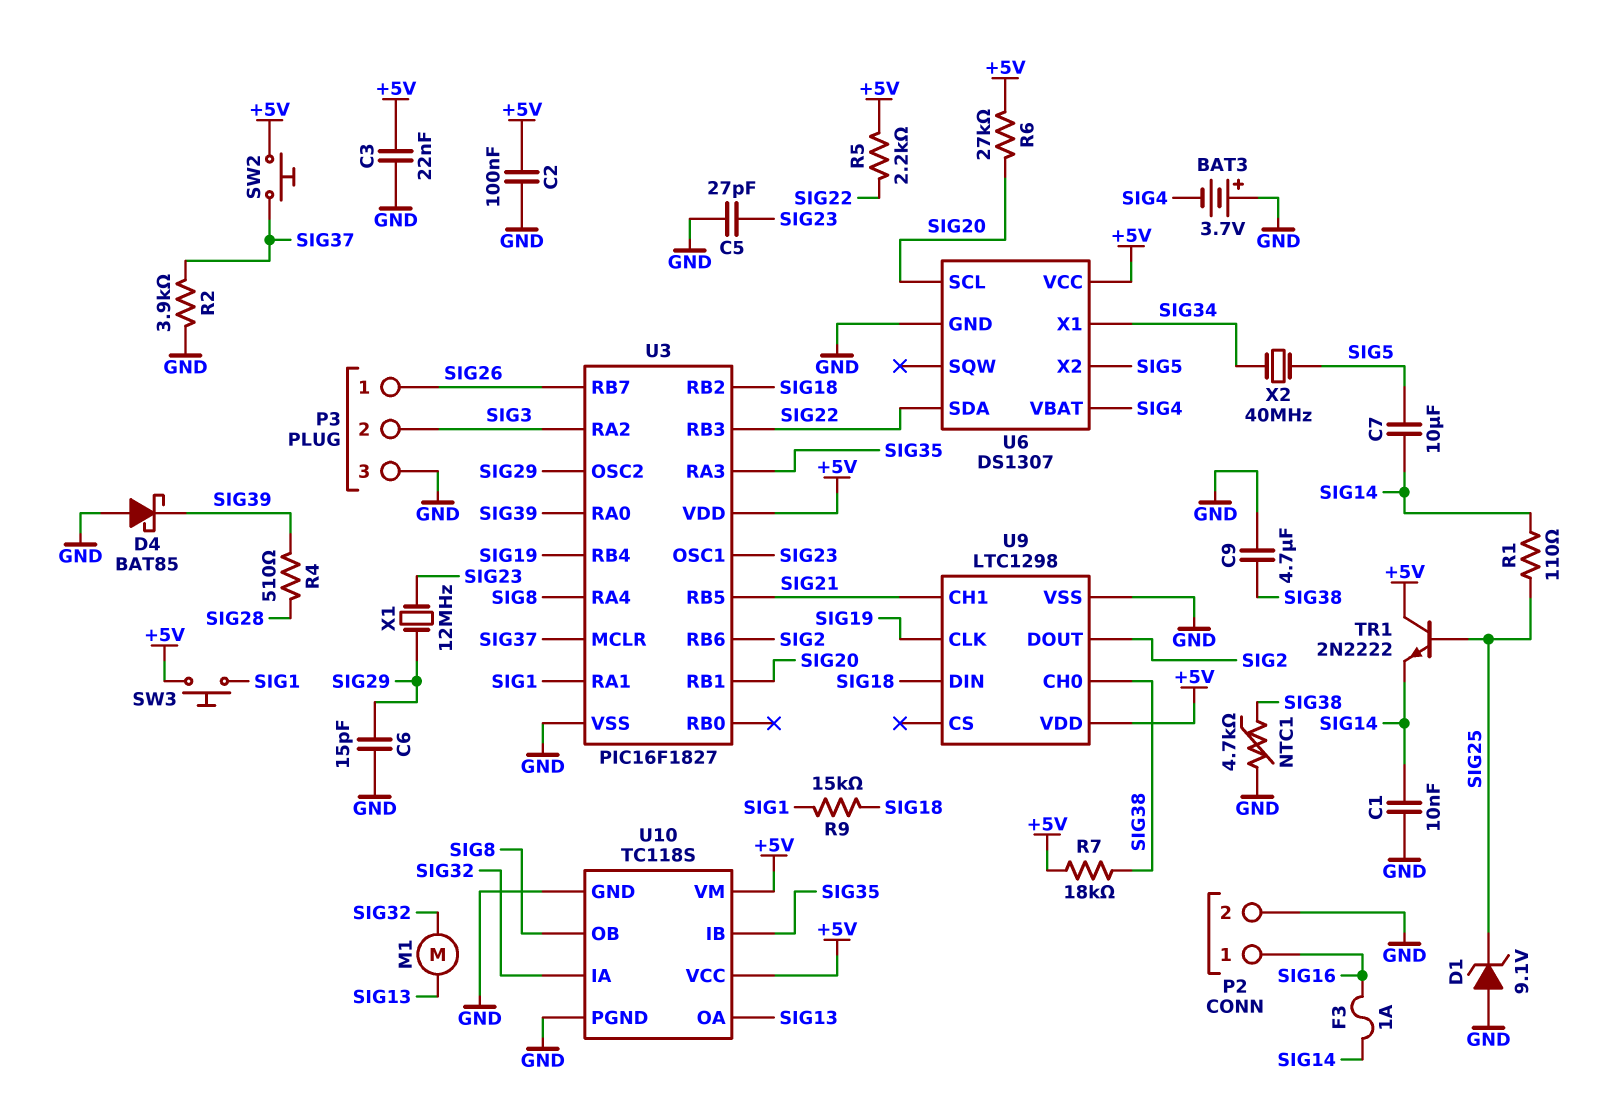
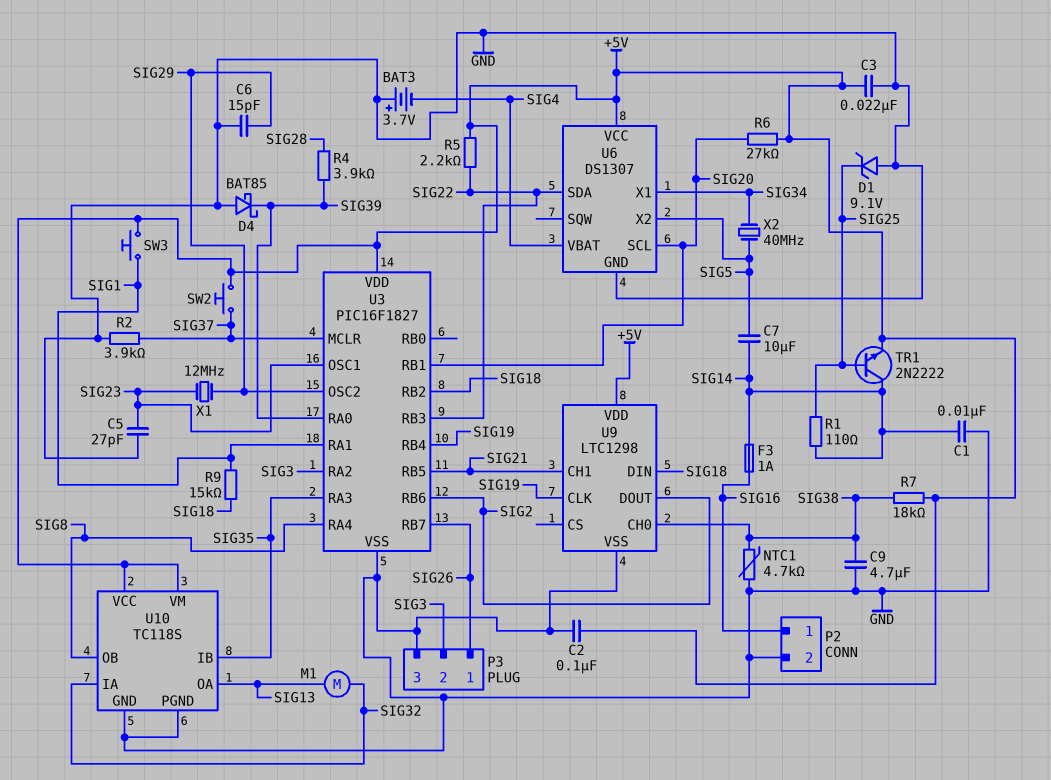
R4: 510 (SIG28, SIG39) -> 3.9k (SIG28, SIG39)
TR1: NPN 2N2222 (B SIG25, C +5V, E SIG14) -> NPN 2N2222 (B SIG25, C SIG14, E +5V)

